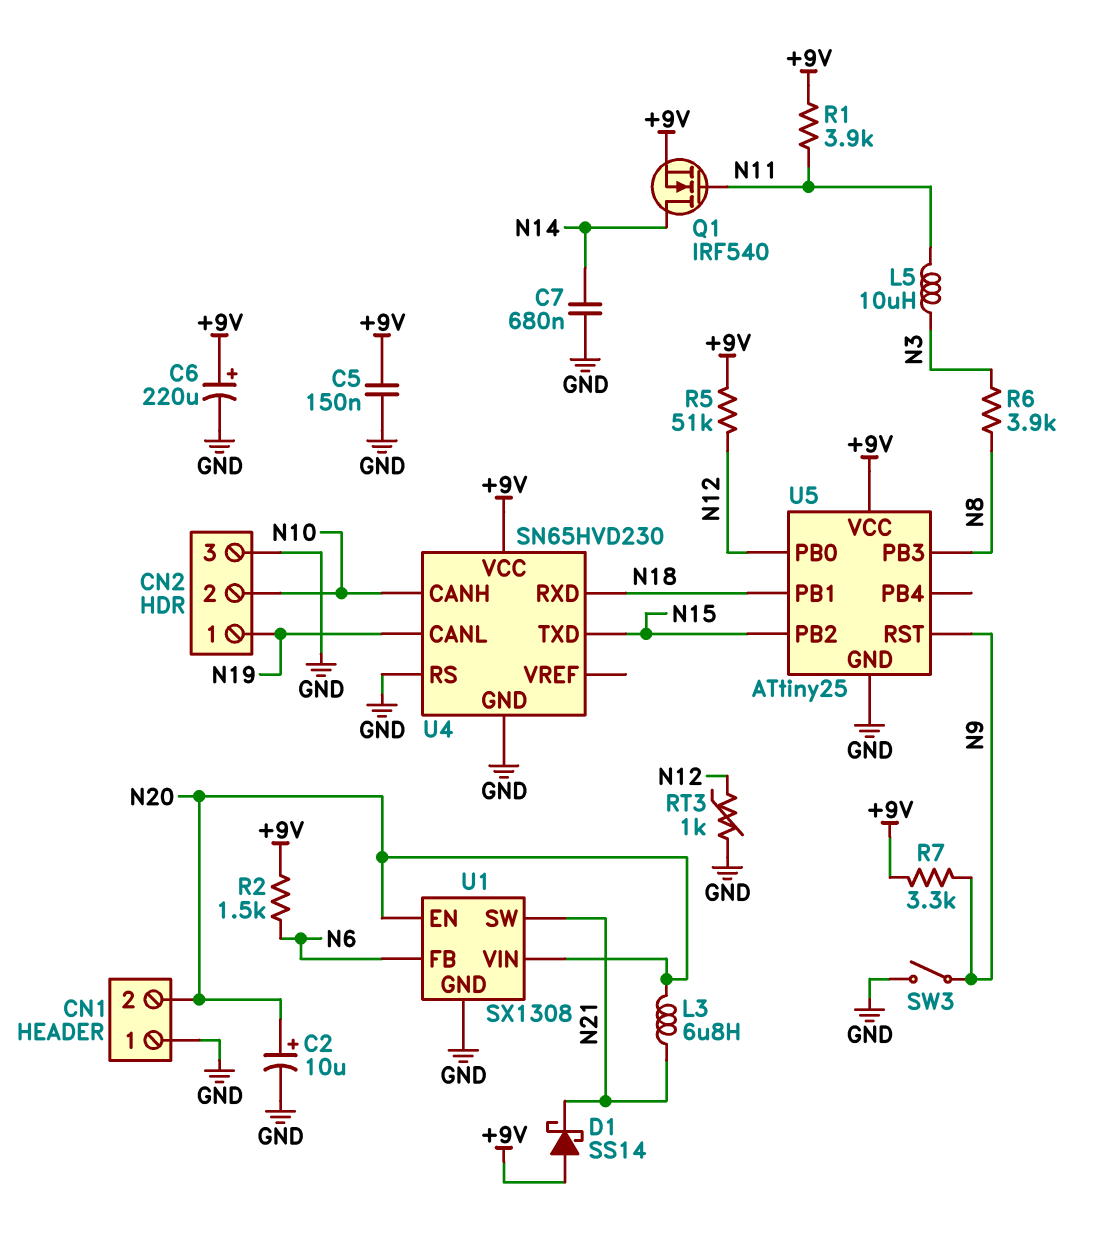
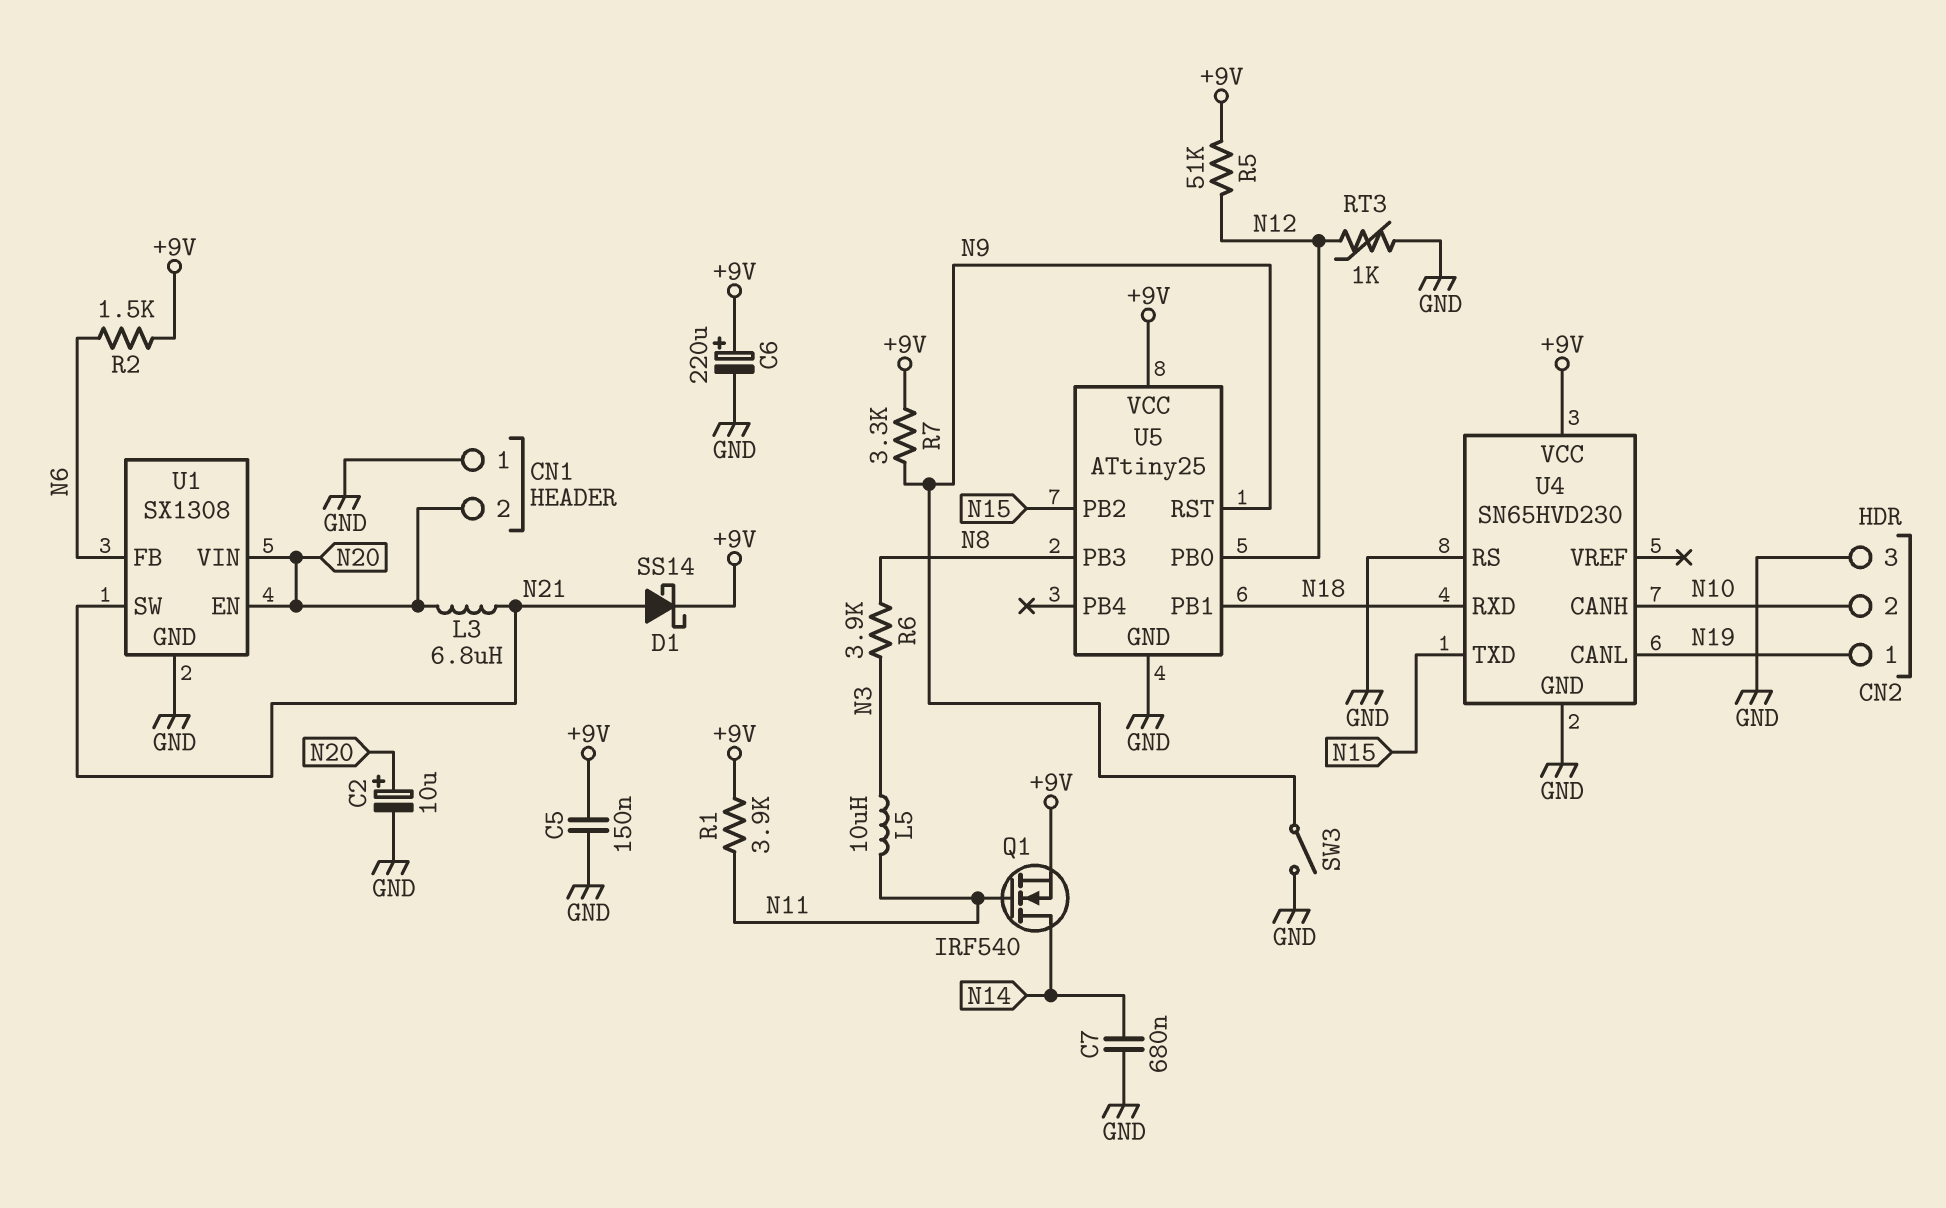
D1: schottky SS14 (A +9V, K N21) -> schottky SS14 (A N21, K +9V)

